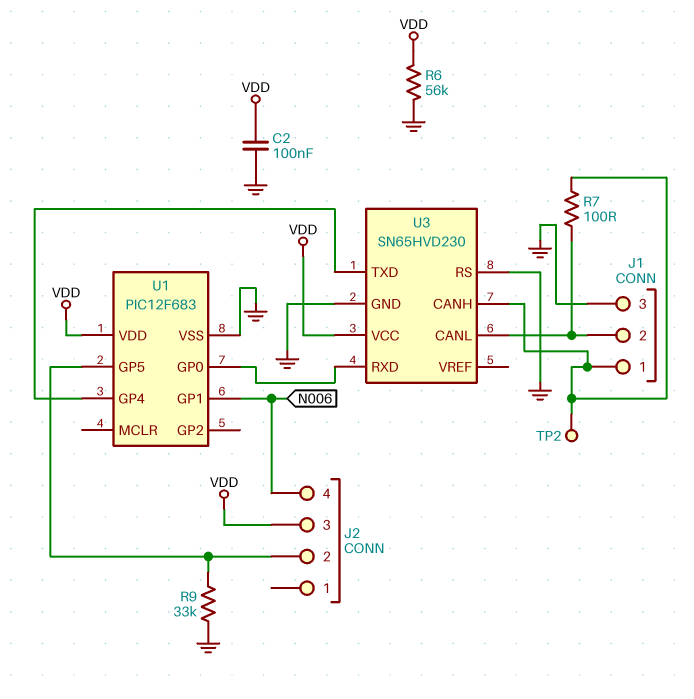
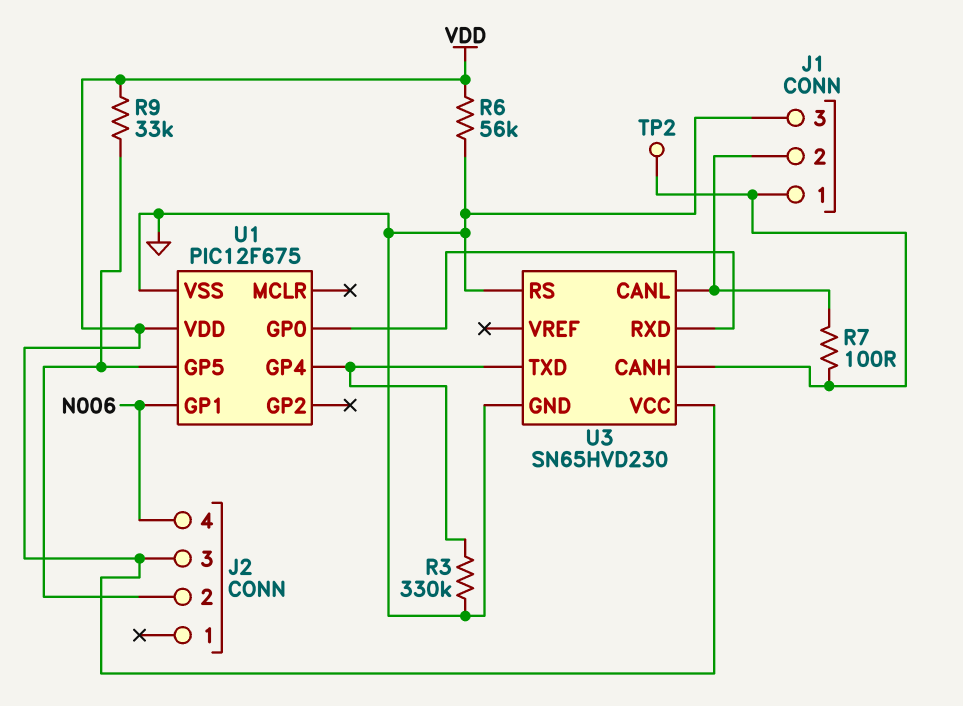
C2: 100nF (GND, VDD) -> none
R3: none -> 330k (GND, U1/GP4)
R9: 33k (GND, J2/2) -> 33k (J2/2, VDD)
U1: PIC12F683 -> PIC12F675

